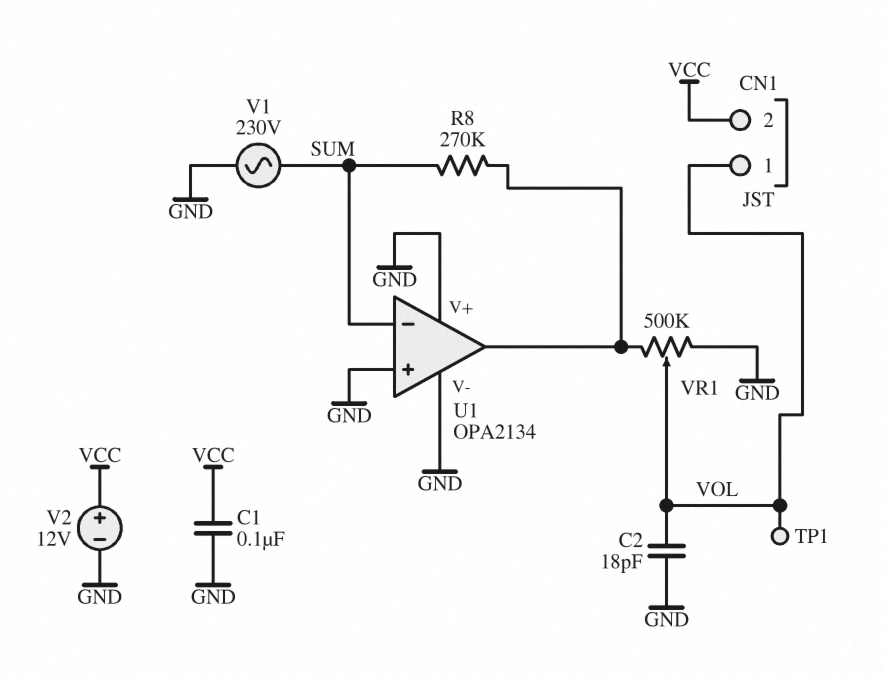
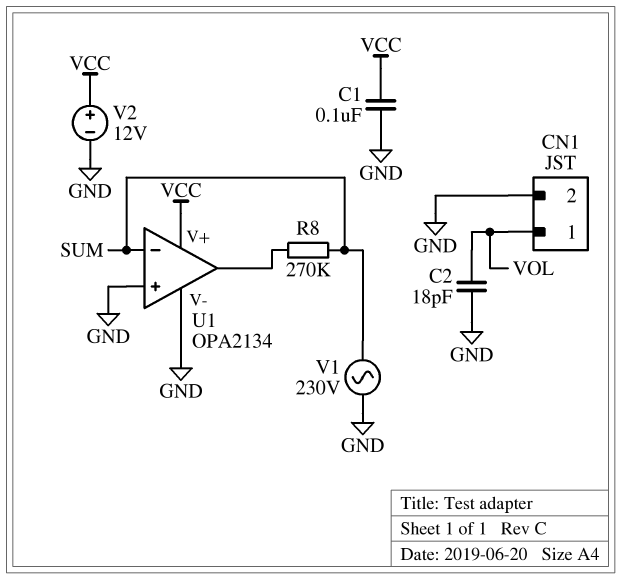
CN1 pin 2: VCC -> GND
TP1: test point (VOL) -> none
U1 pin V+: GND -> VCC
VR1: 500k (GND, U1/out, wiper VOL) -> none

